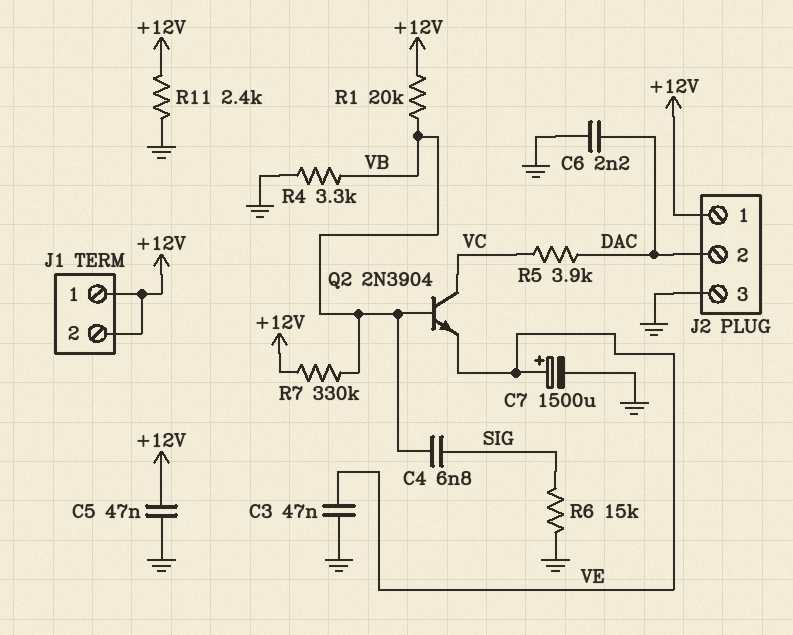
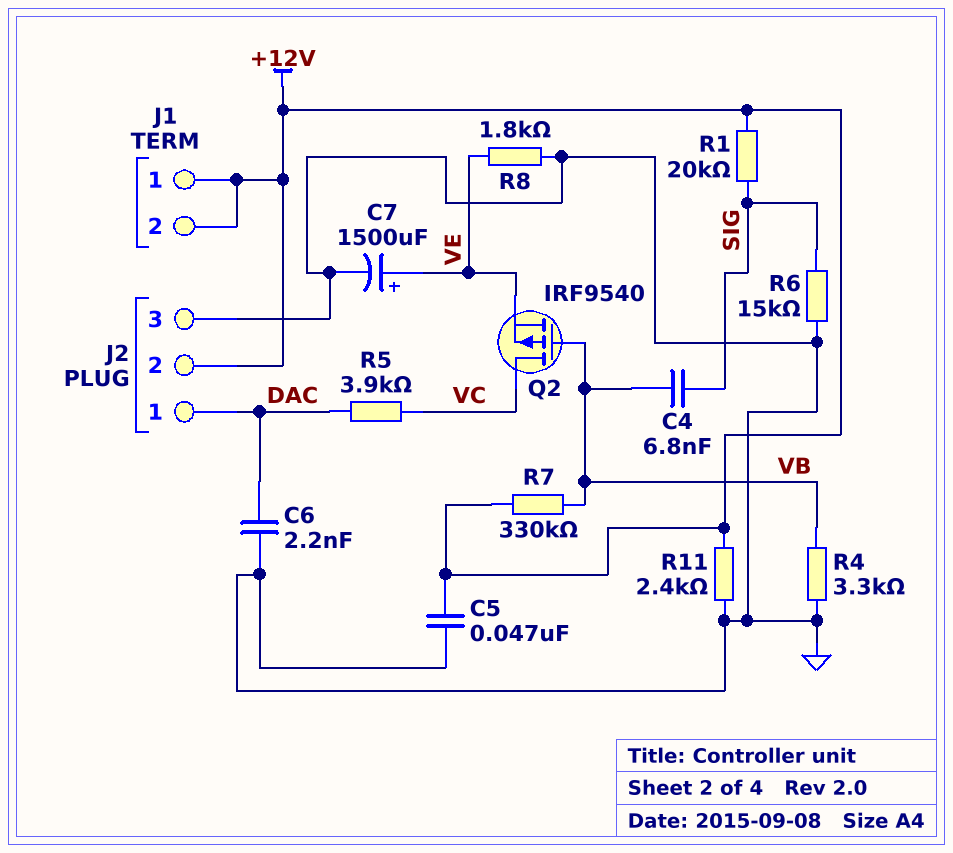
C3: 47nF (GND, VE) -> none
J2 pin 1: +12V -> DAC
J2 pin 2: DAC -> +12V
Q2: NPN 2N3904 (B VB, C VC, E VE) -> PMOS IRF9540 (G VB, D VC, S VE)
R1: 20k (+12V, VB) -> 20k (+12V, SIG)
R8: none -> 1.8k (GND, VE)

